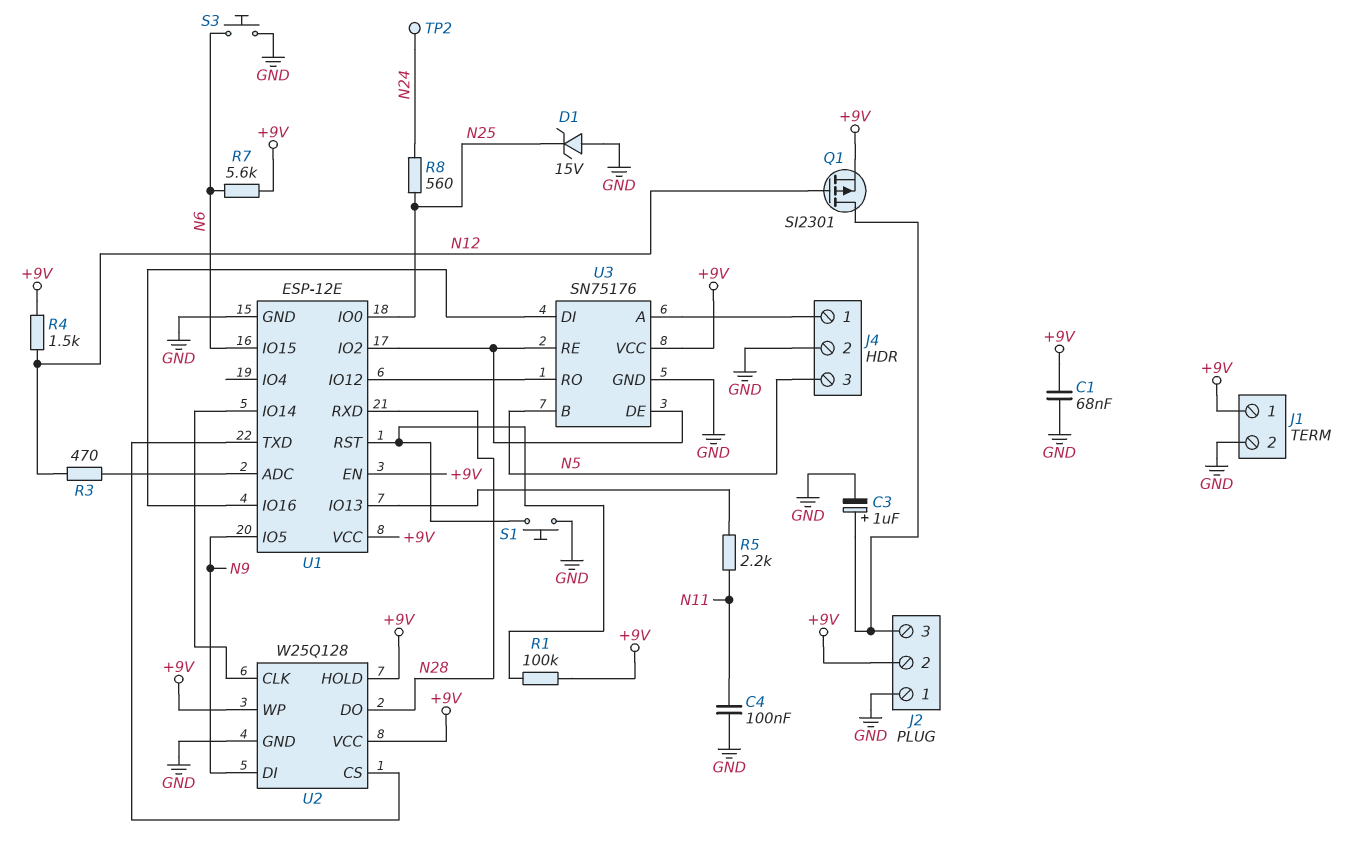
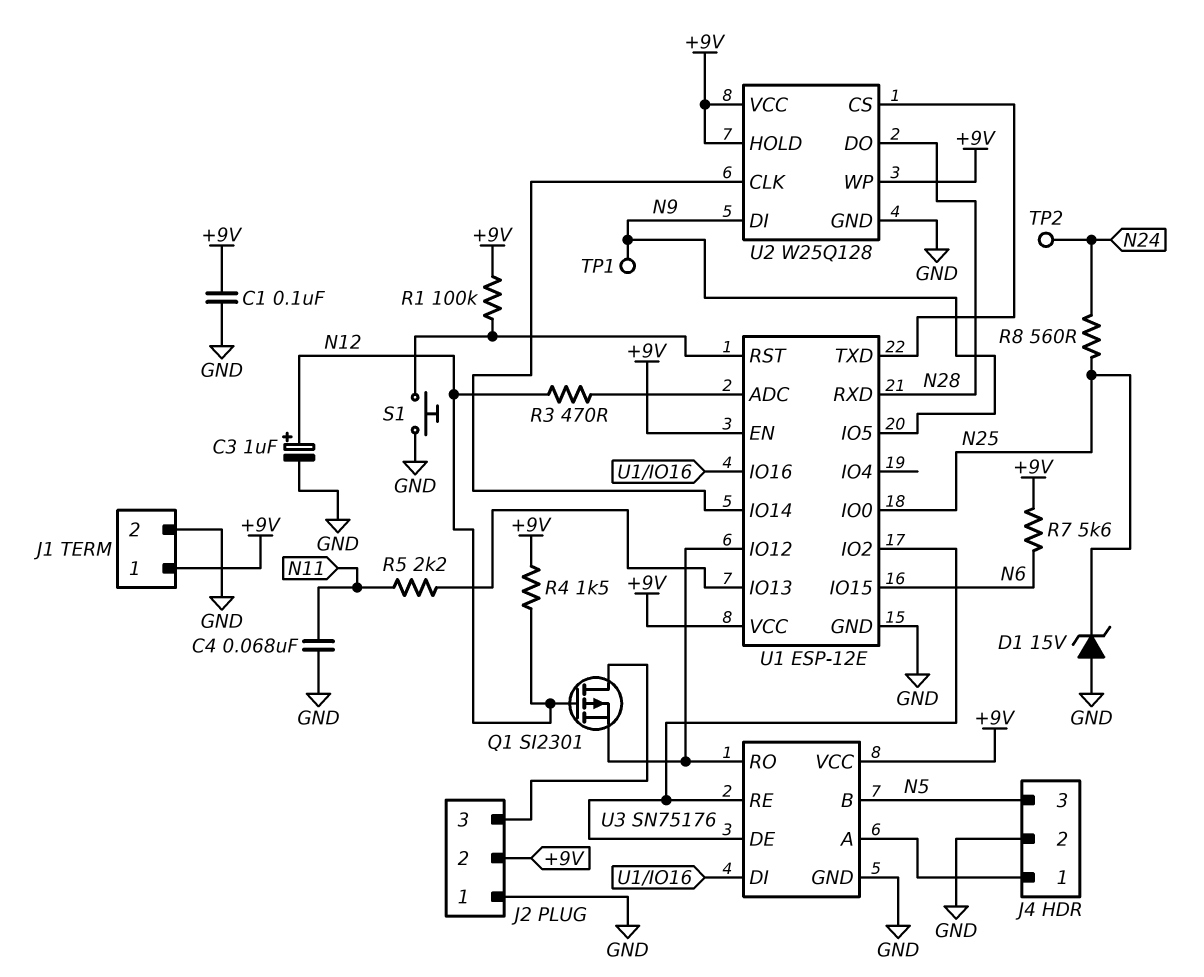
C1: 68nF (+9V, GND) -> 100nF (+9V, GND)
C3: 1uF (plus J2/3, minus GND) -> 1uF (plus N12, minus GND)
C4: 100nF (GND, N11) -> 68nF (GND, N11)
Q1: PMOS SI2301 (G N12, D J2/3, S +9V) -> PMOS SI2301 (G N12, D J2/3, S U1/IO12)
S3: button (GND, N6) -> none
TP1: none -> test point (N9)

